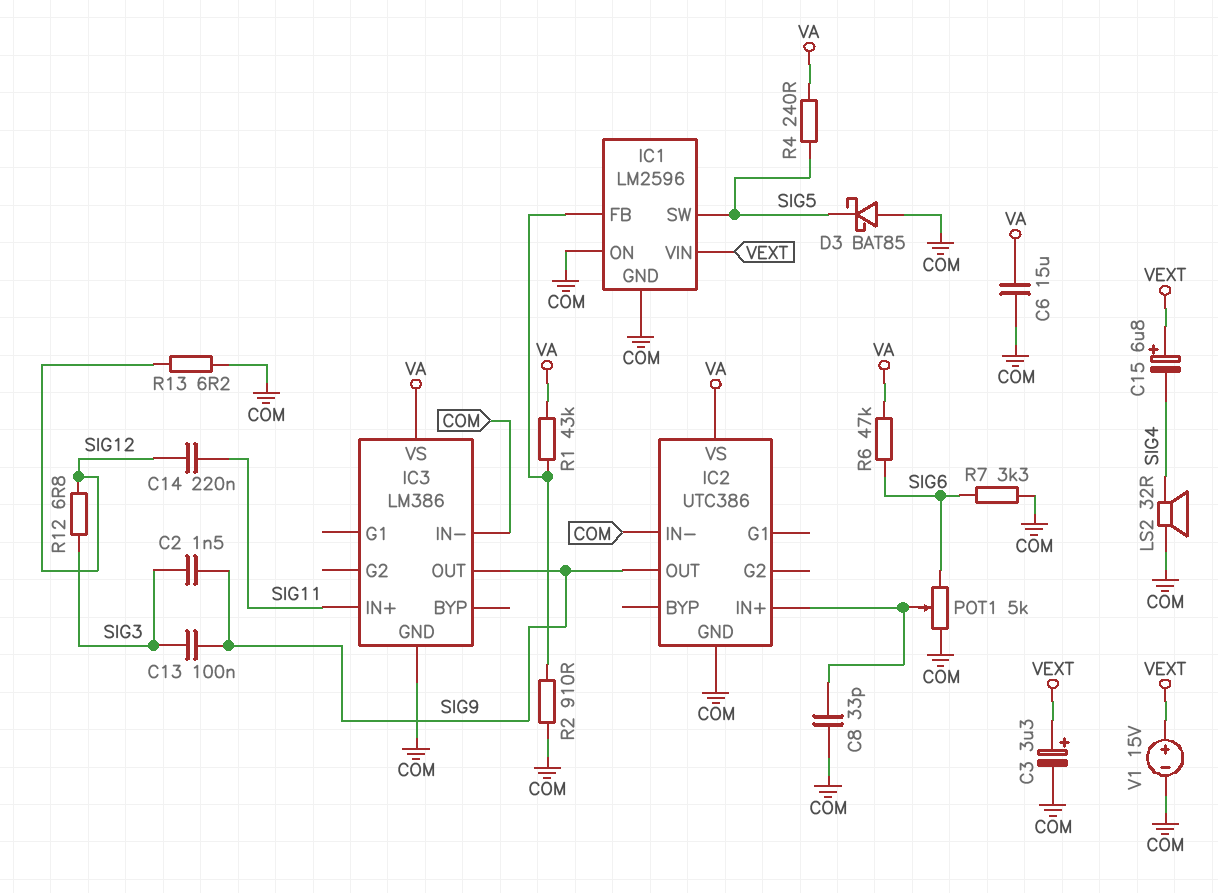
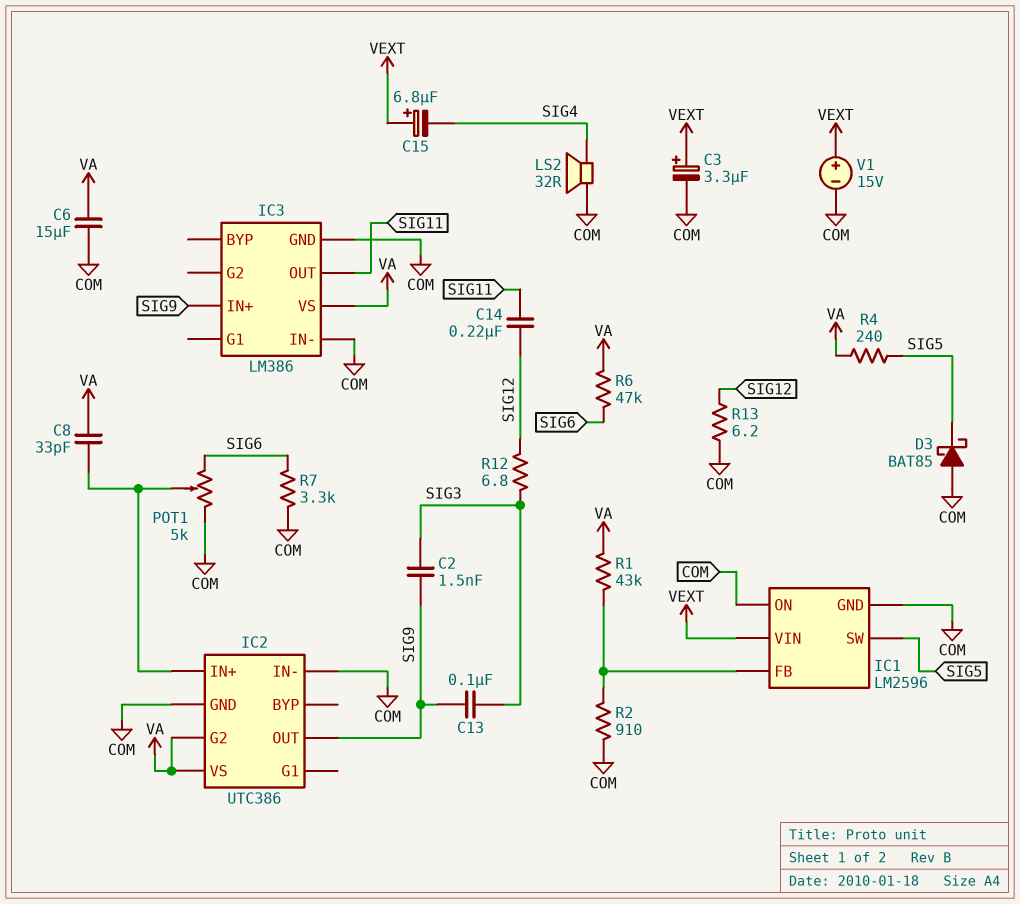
C8: 33pF (COM, IC2/IN+) -> 33pF (IC2/IN+, VA)
IC2 pin G2: none -> VA
IC3 pin IN+: SIG11 -> SIG9
IC3 pin OUT: SIG9 -> SIG11

